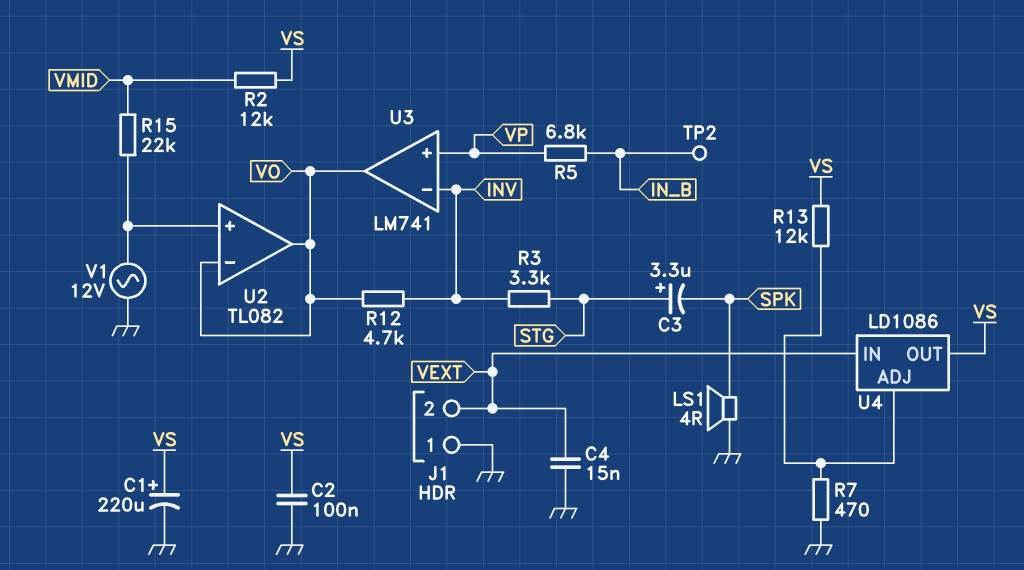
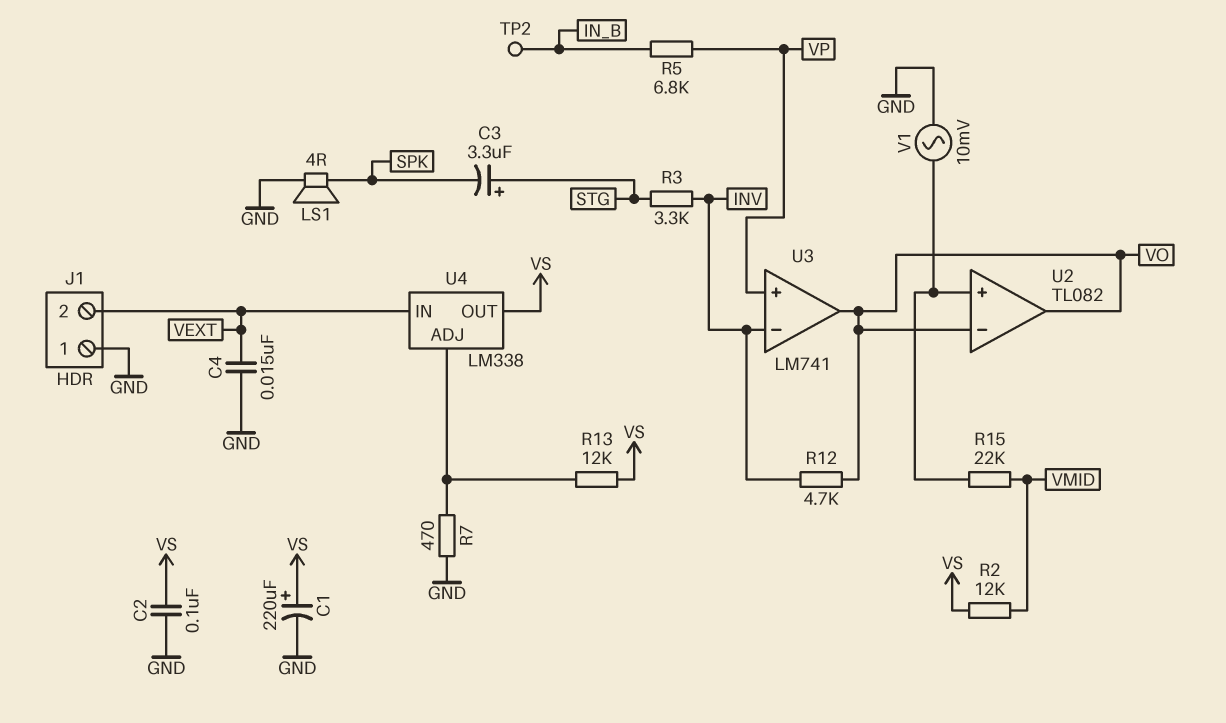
U4: LD1086 -> LM338
V1: AC 12V (GND, U2/in+) -> AC 10mV (GND, U2/in+)

